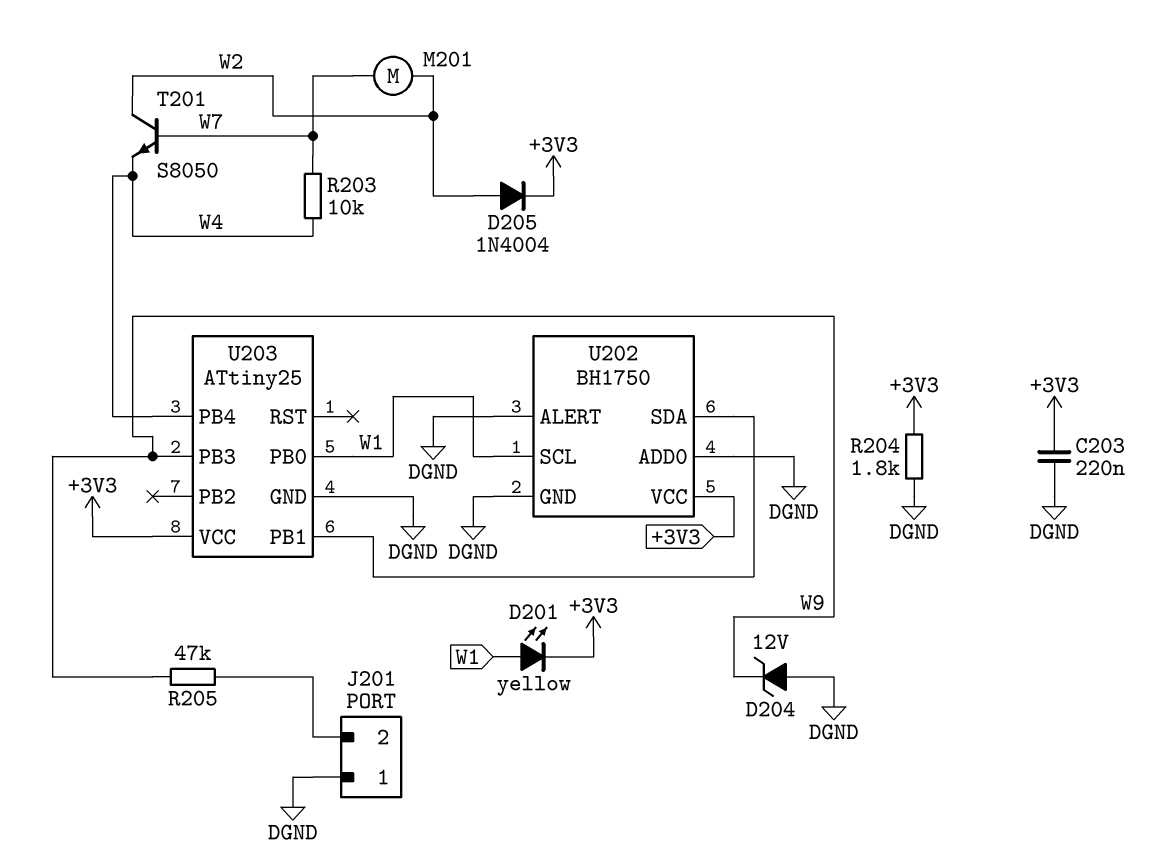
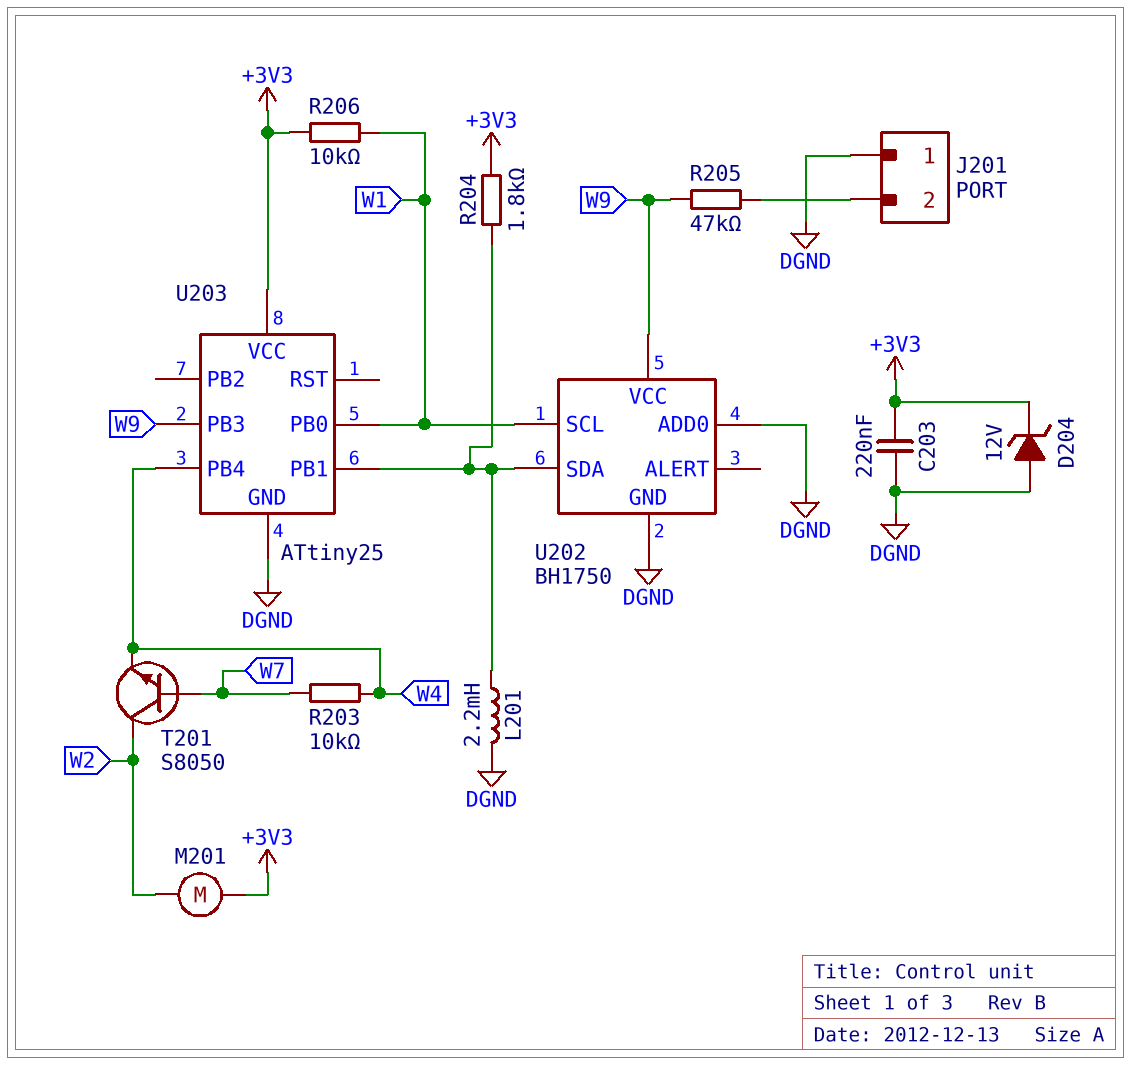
D201: LED yellow (A W1, K +3V3) -> none
D204: zener 12V (A DGND, K W9) -> zener 12V (A DGND, K +3V3)
D205: diode 1N4004 (A W2, K +3V3) -> none
L201: none -> 2.2mH (DGND, U202/SDA)
M201: motor (W2, W7) -> motor (+3V3, W2)
R204: 1.8k (+3V3, DGND) -> 1.8k (+3V3, U202/SDA)
R206: none -> 10k (+3V3, W1)
U202 pin ALERT: DGND -> none
U202 pin VCC: +3V3 -> W9

